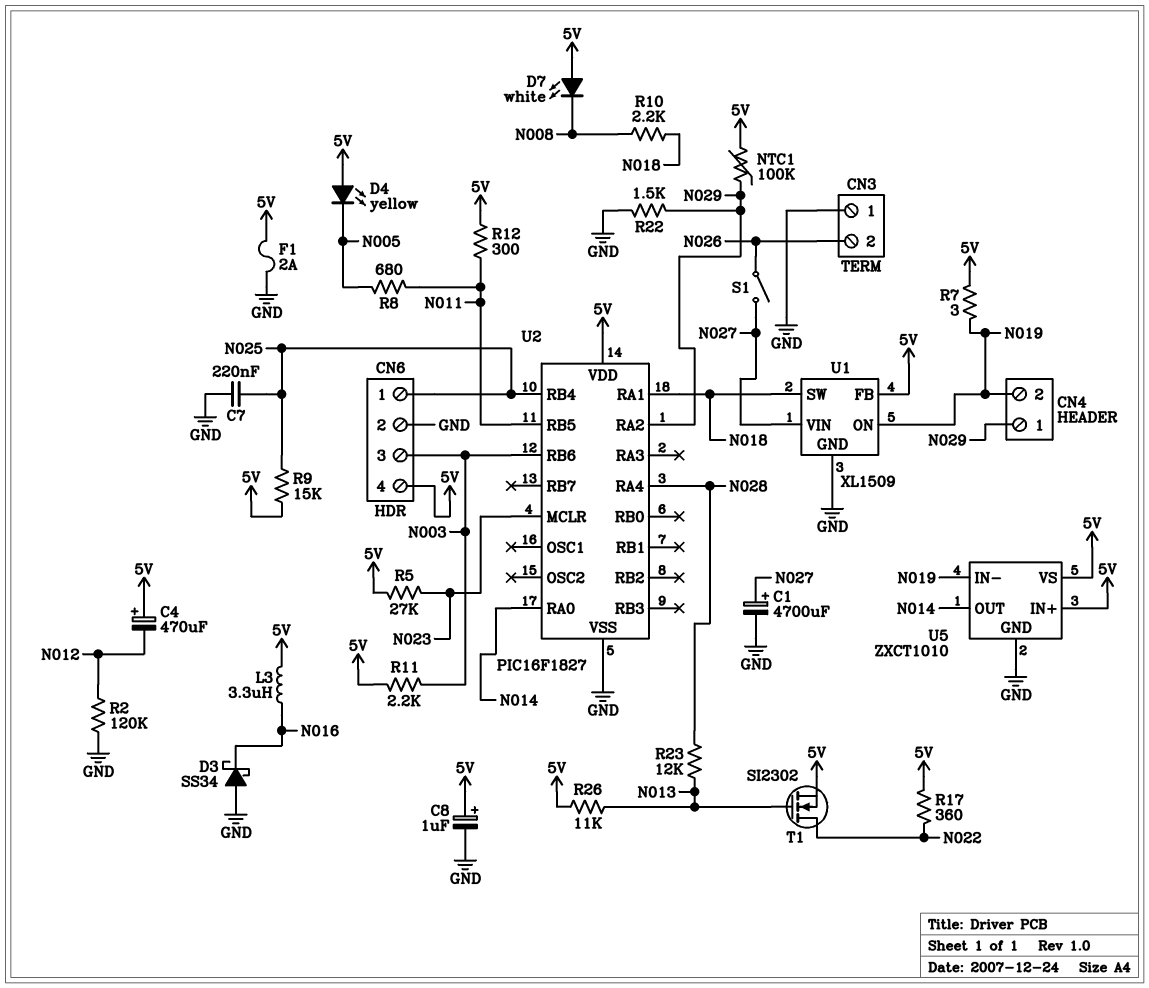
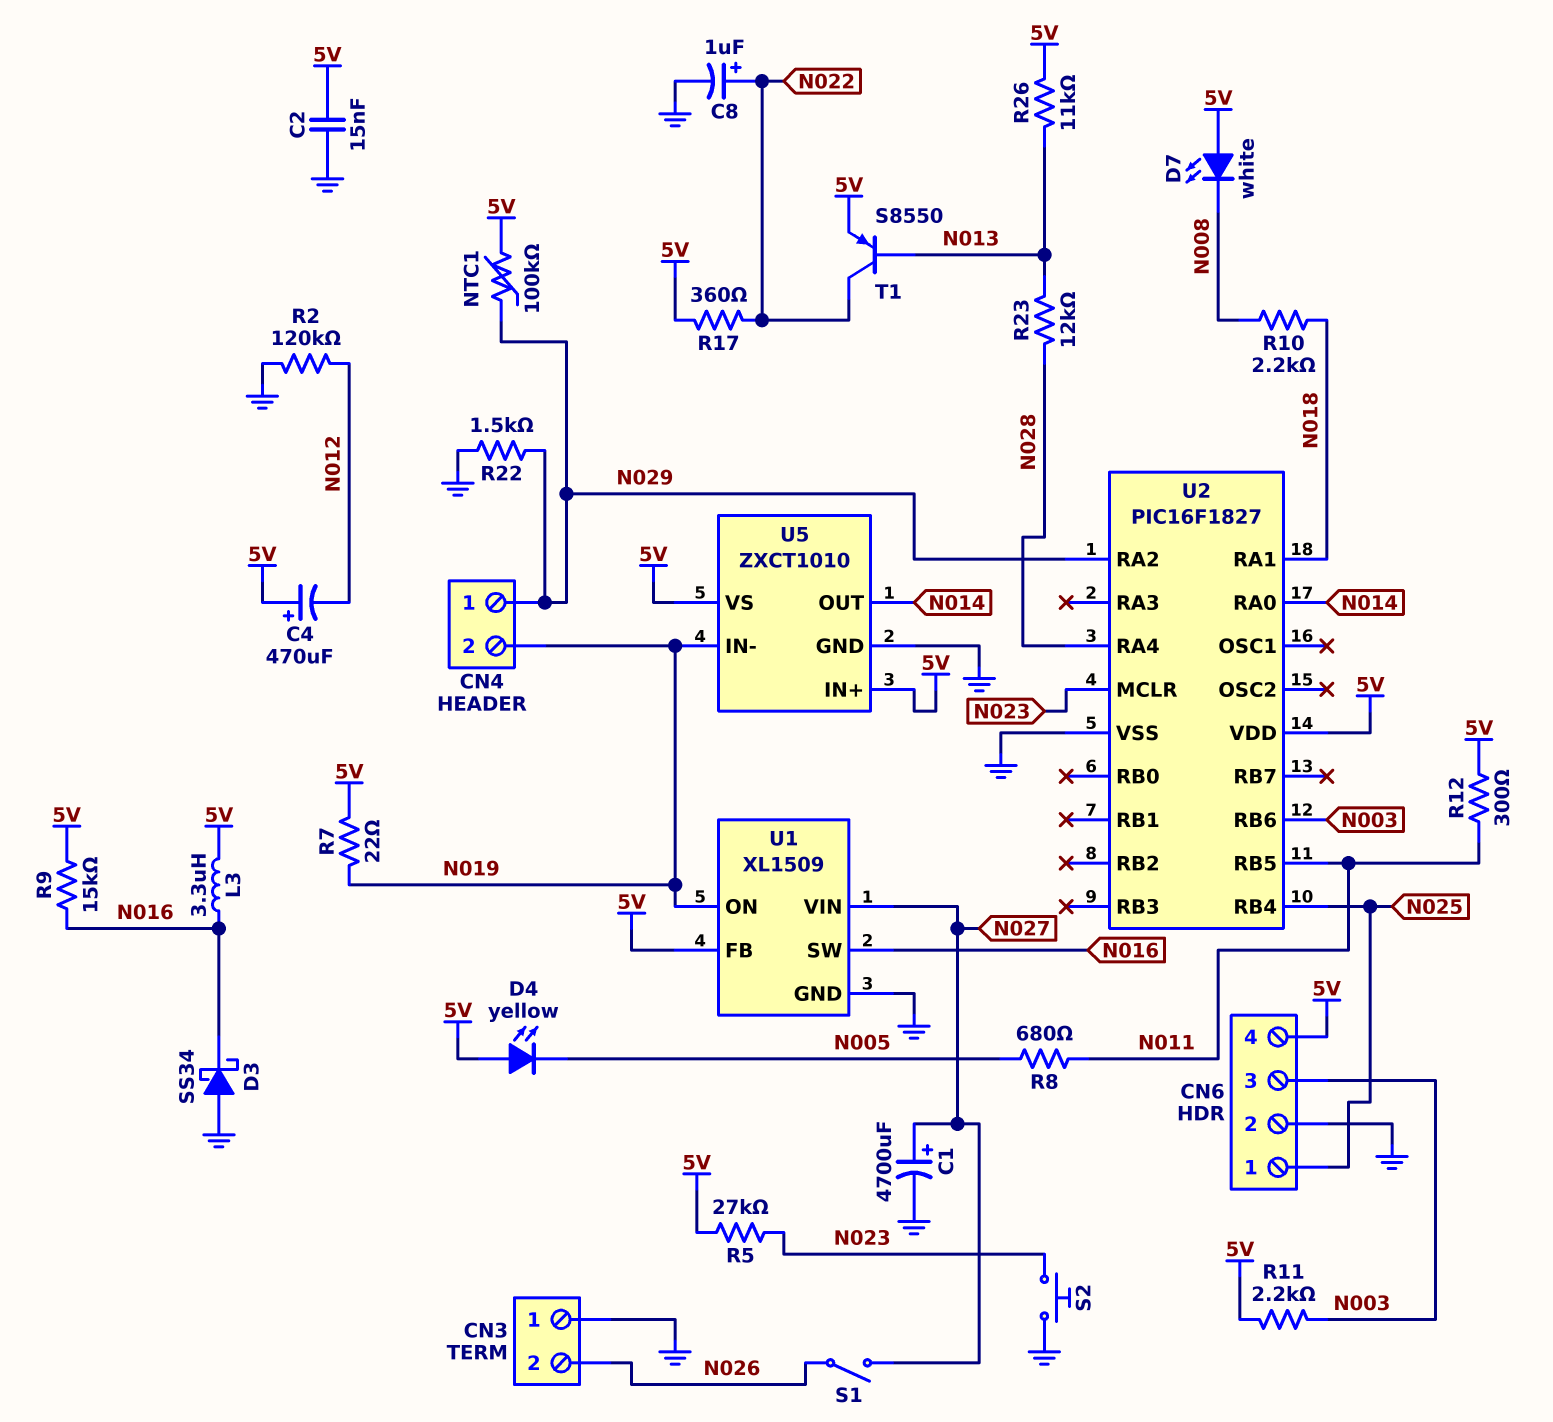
C2: none -> 15nF (5V, GND)
C7: 220nF (GND, N025) -> none
C8: 1uF (plus 5V, minus GND) -> 1uF (plus N022, minus GND)
F1: 2A (5V, GND) -> none
R7: 3 (5V, N019) -> 22 (5V, N019)
R9: 15k (5V, N025) -> 15k (5V, N016)
S2: none -> button (GND, N023)
T1: NMOS SI2302 (G N013, D N022, S 5V) -> PNP S8550 (B N013, C N022, E 5V)
U1 pin SW: N018 -> N016

